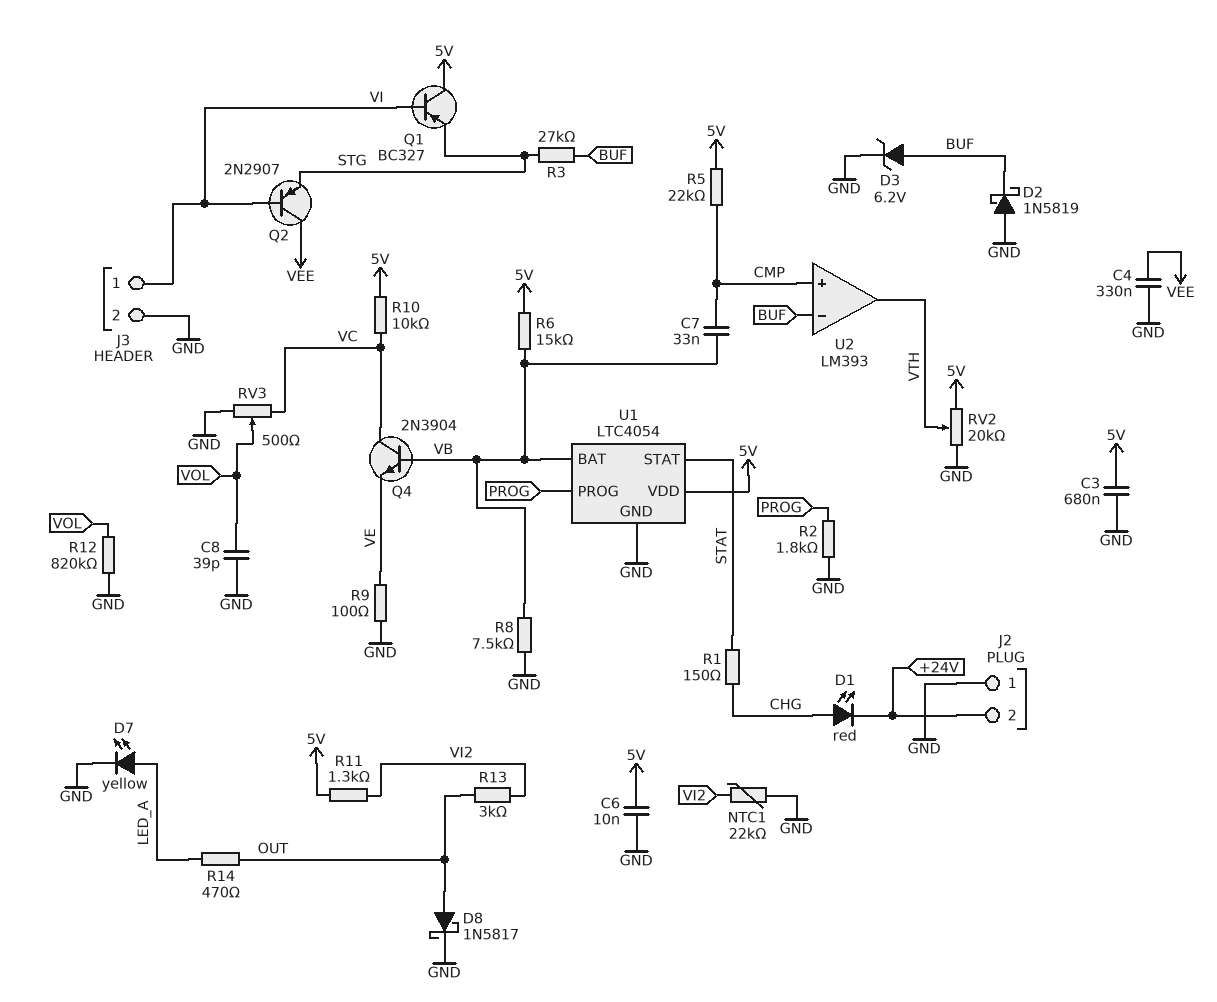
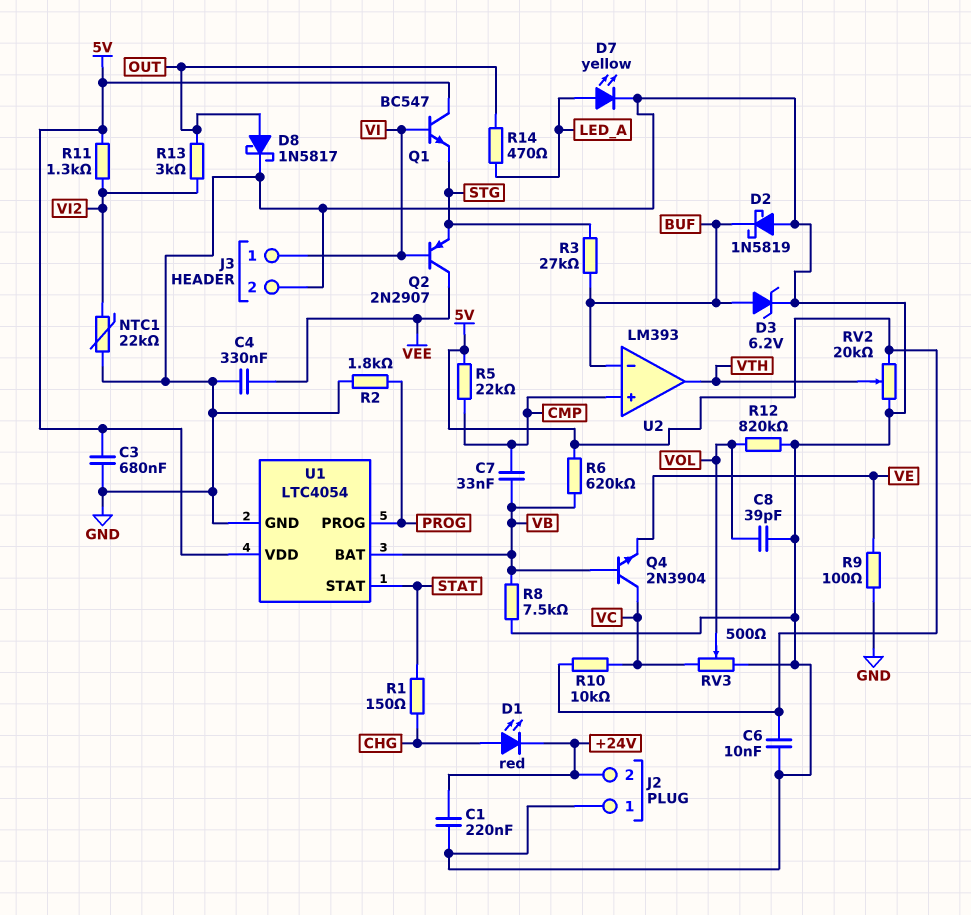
C1: none -> 220nF (+24V, GND)
Q1: PNP BC327 (B VI, C 5V, E STG) -> NPN BC547 (B VI, C 5V, E STG)
R6: 15k (5V, VB) -> 620k (5V, VB)

